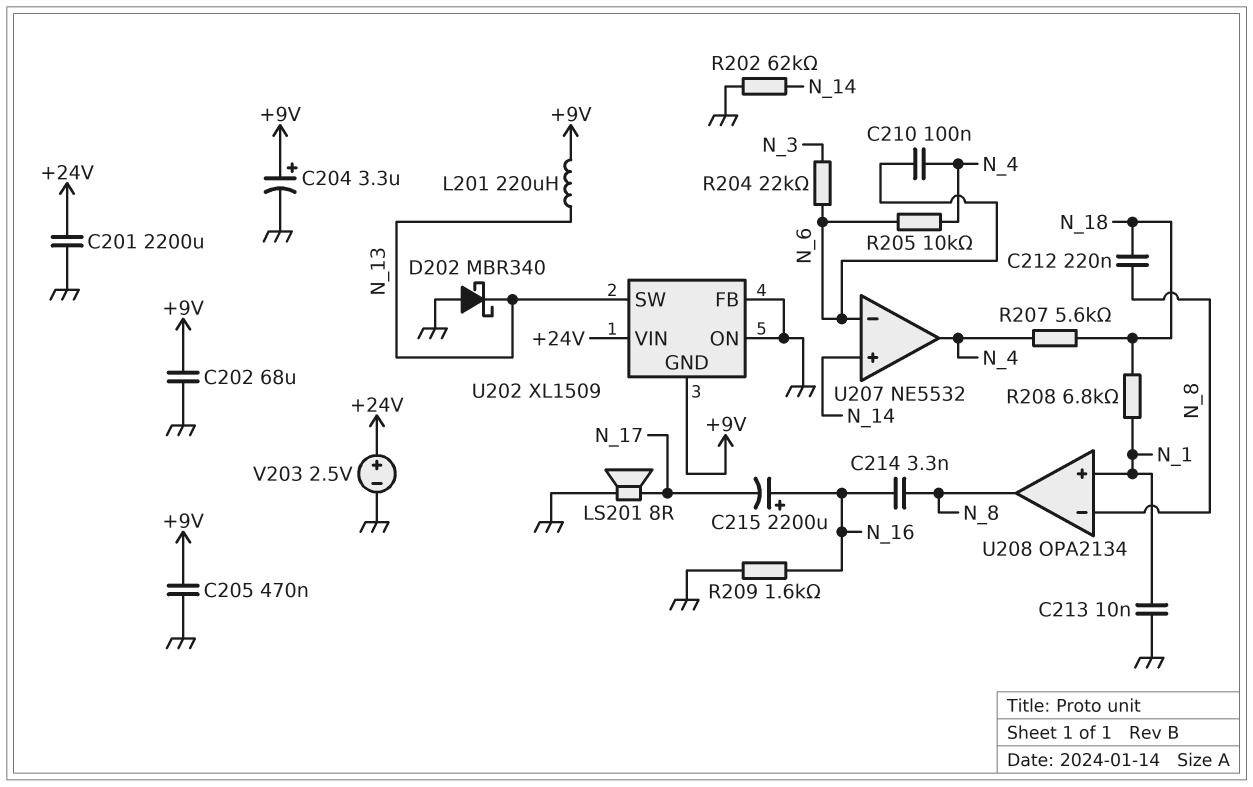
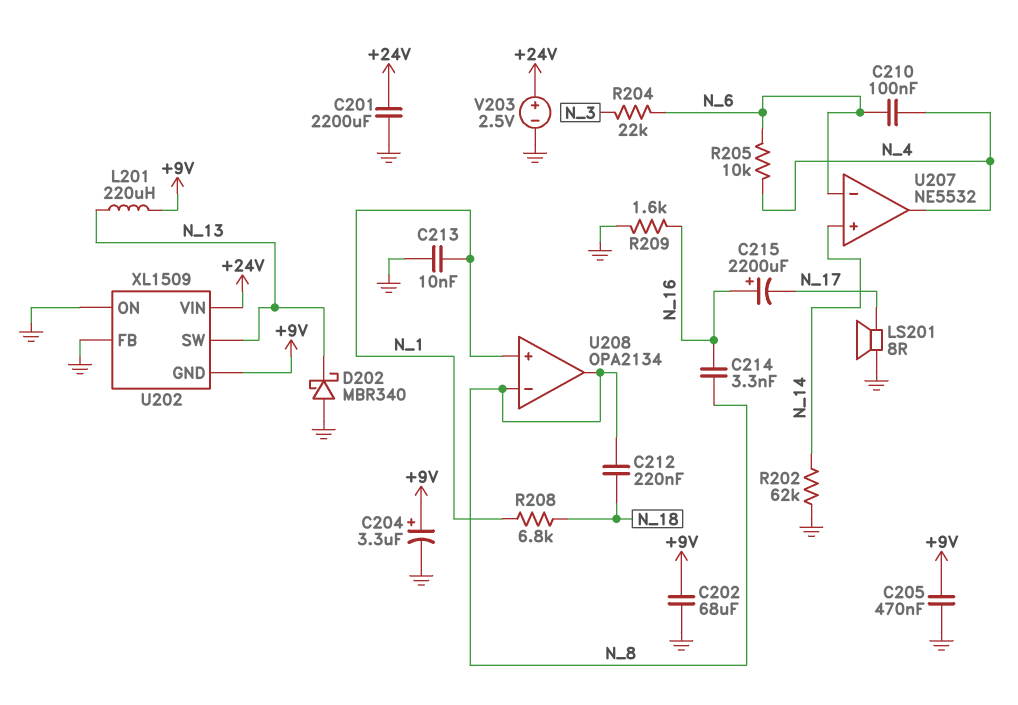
R207: 5.6k (N_4, N_18) -> none

